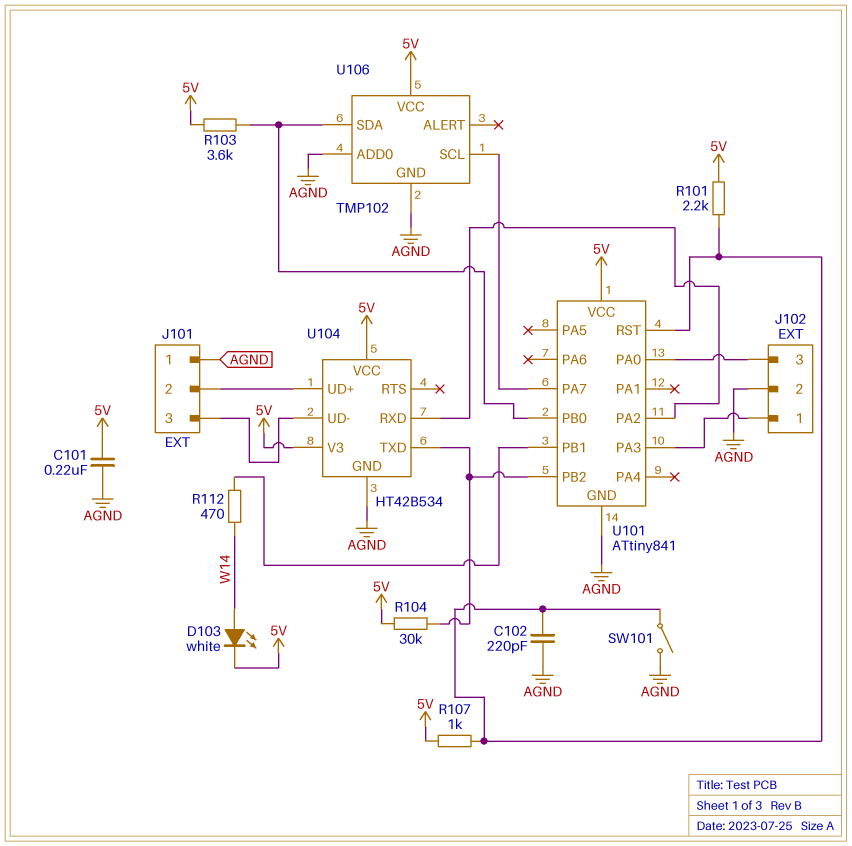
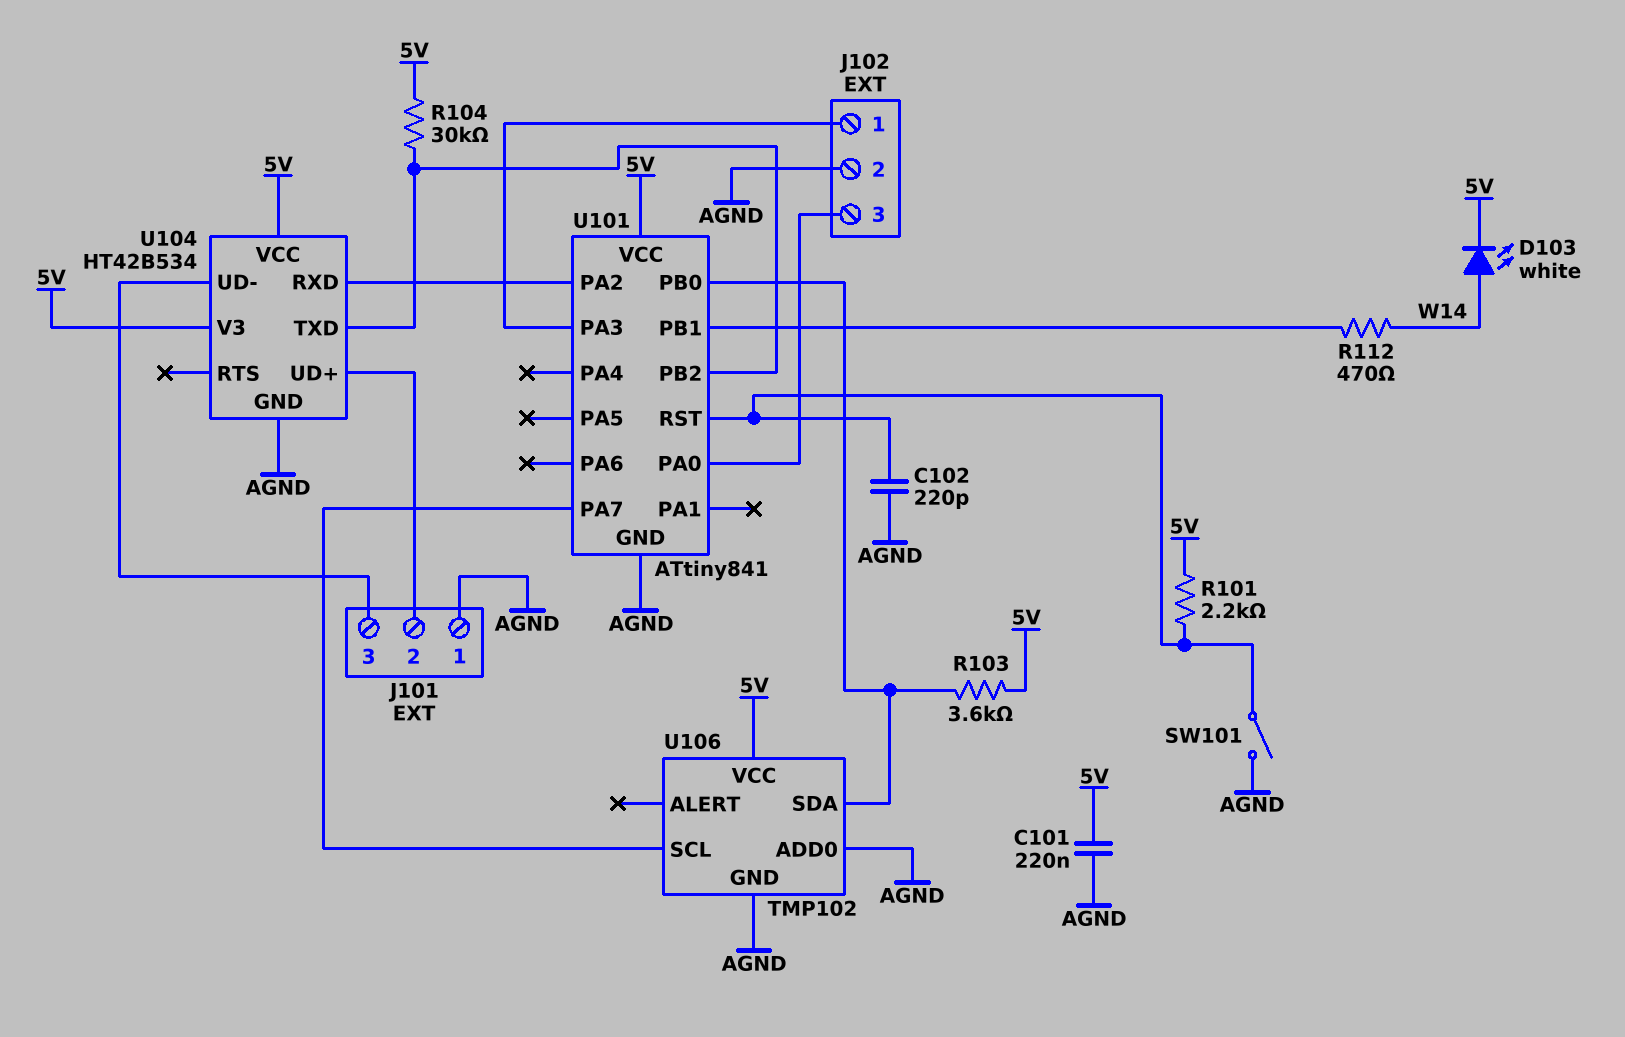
R107: 1k (5V, U101/RST) -> none

